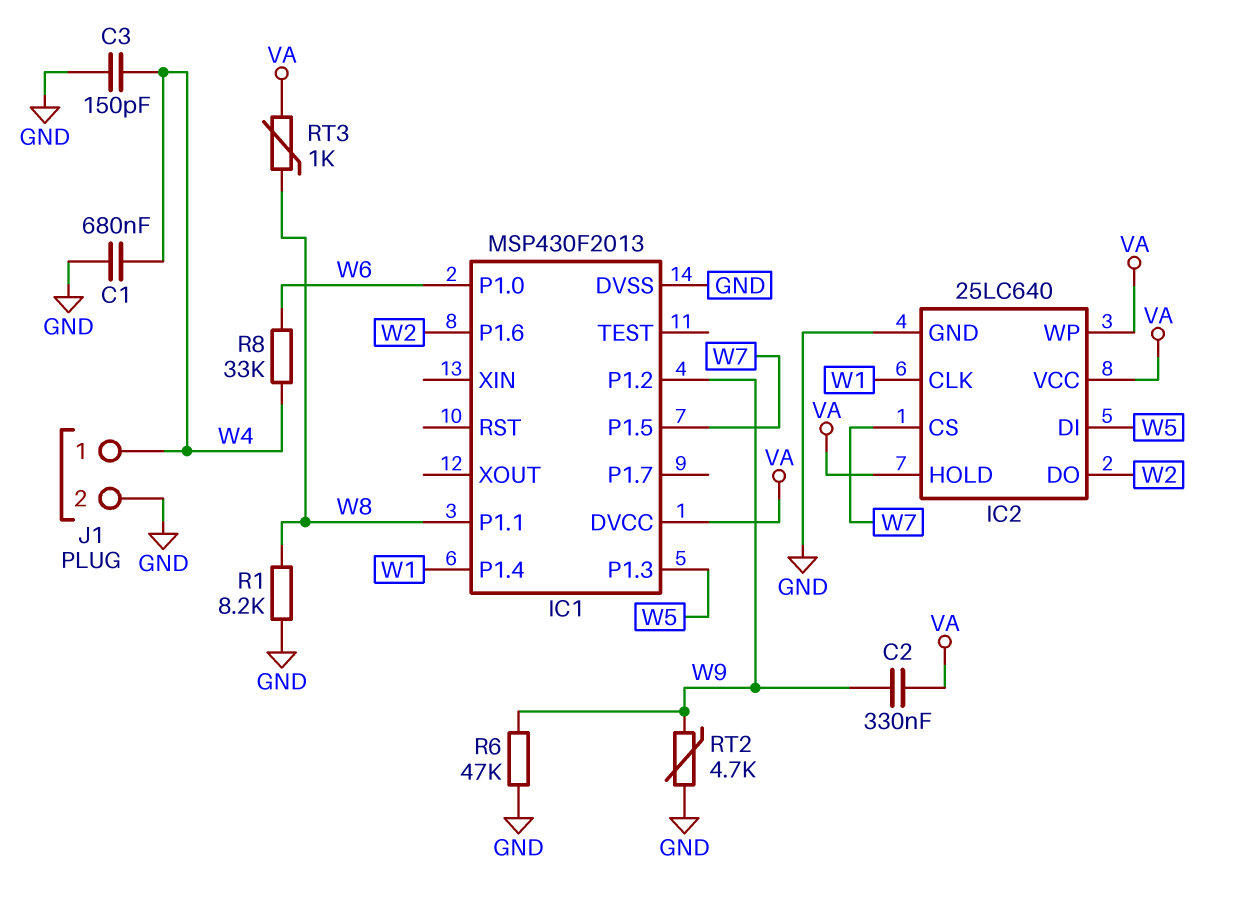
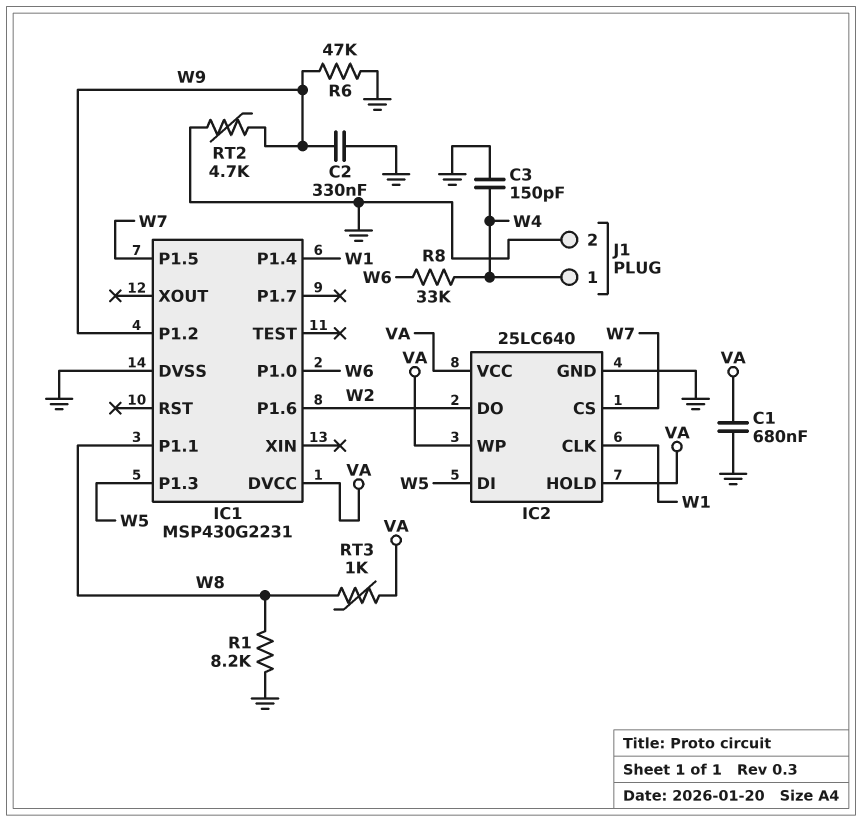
C1: 680nF (GND, W4) -> 680nF (GND, VA)
C2: 330nF (VA, W9) -> 330nF (GND, W9)
IC1: MSP430F2013 -> MSP430G2231

